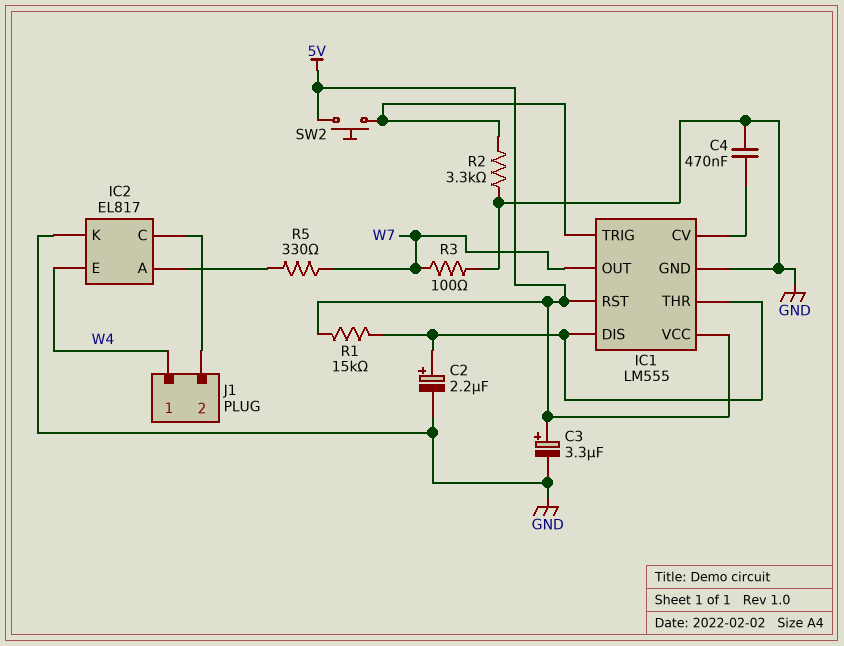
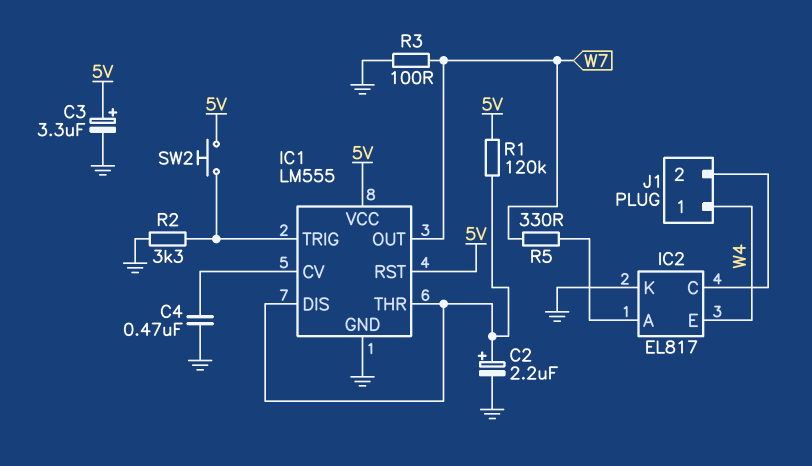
R1: 15k (5V, IC1/DIS) -> 120k (5V, IC1/DIS)

